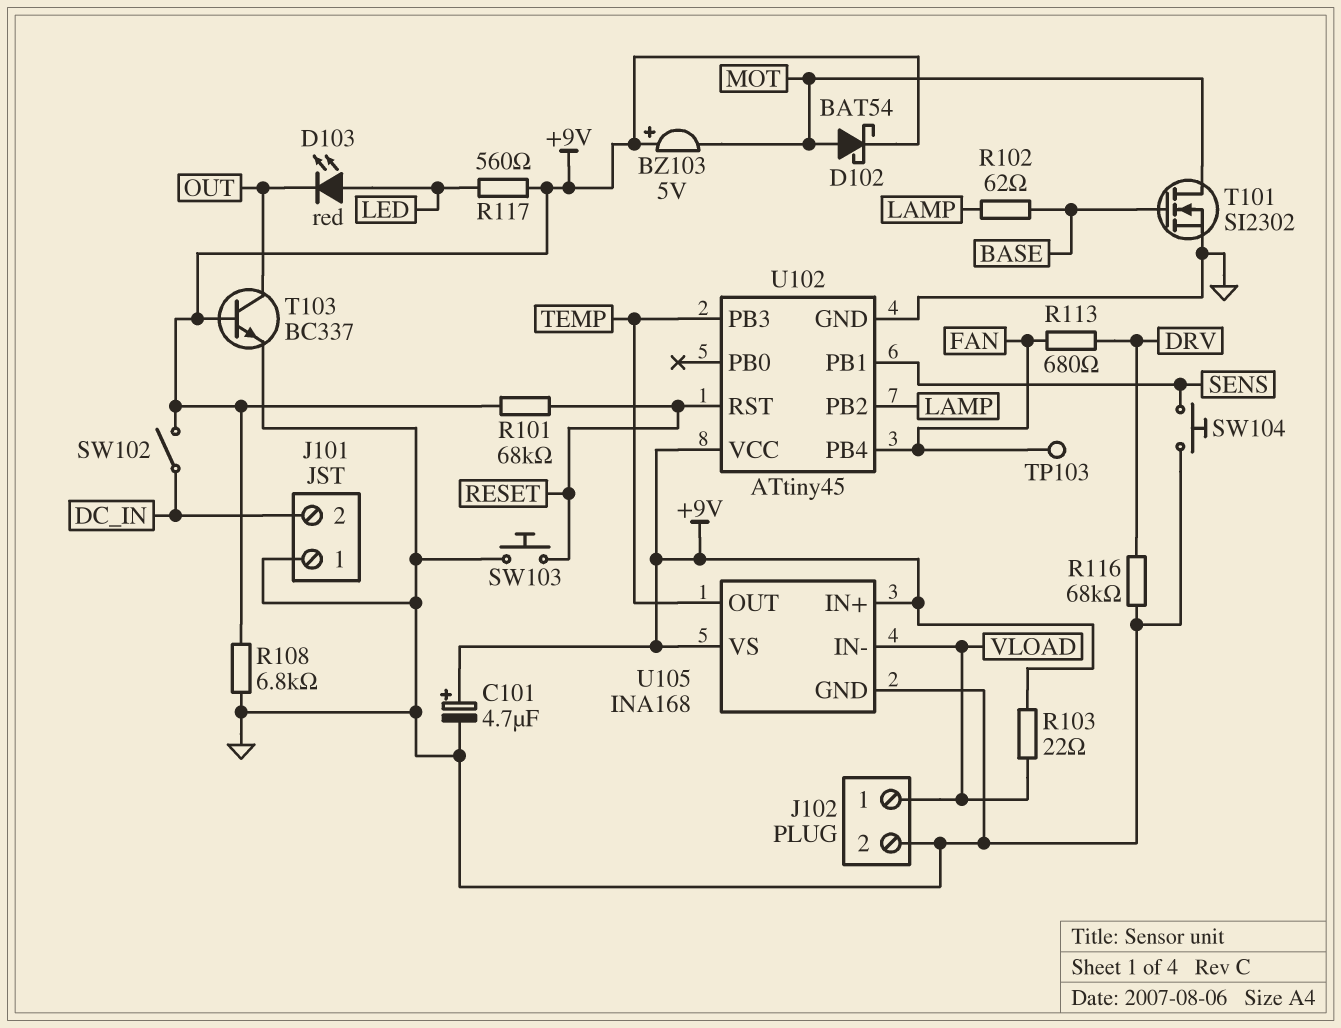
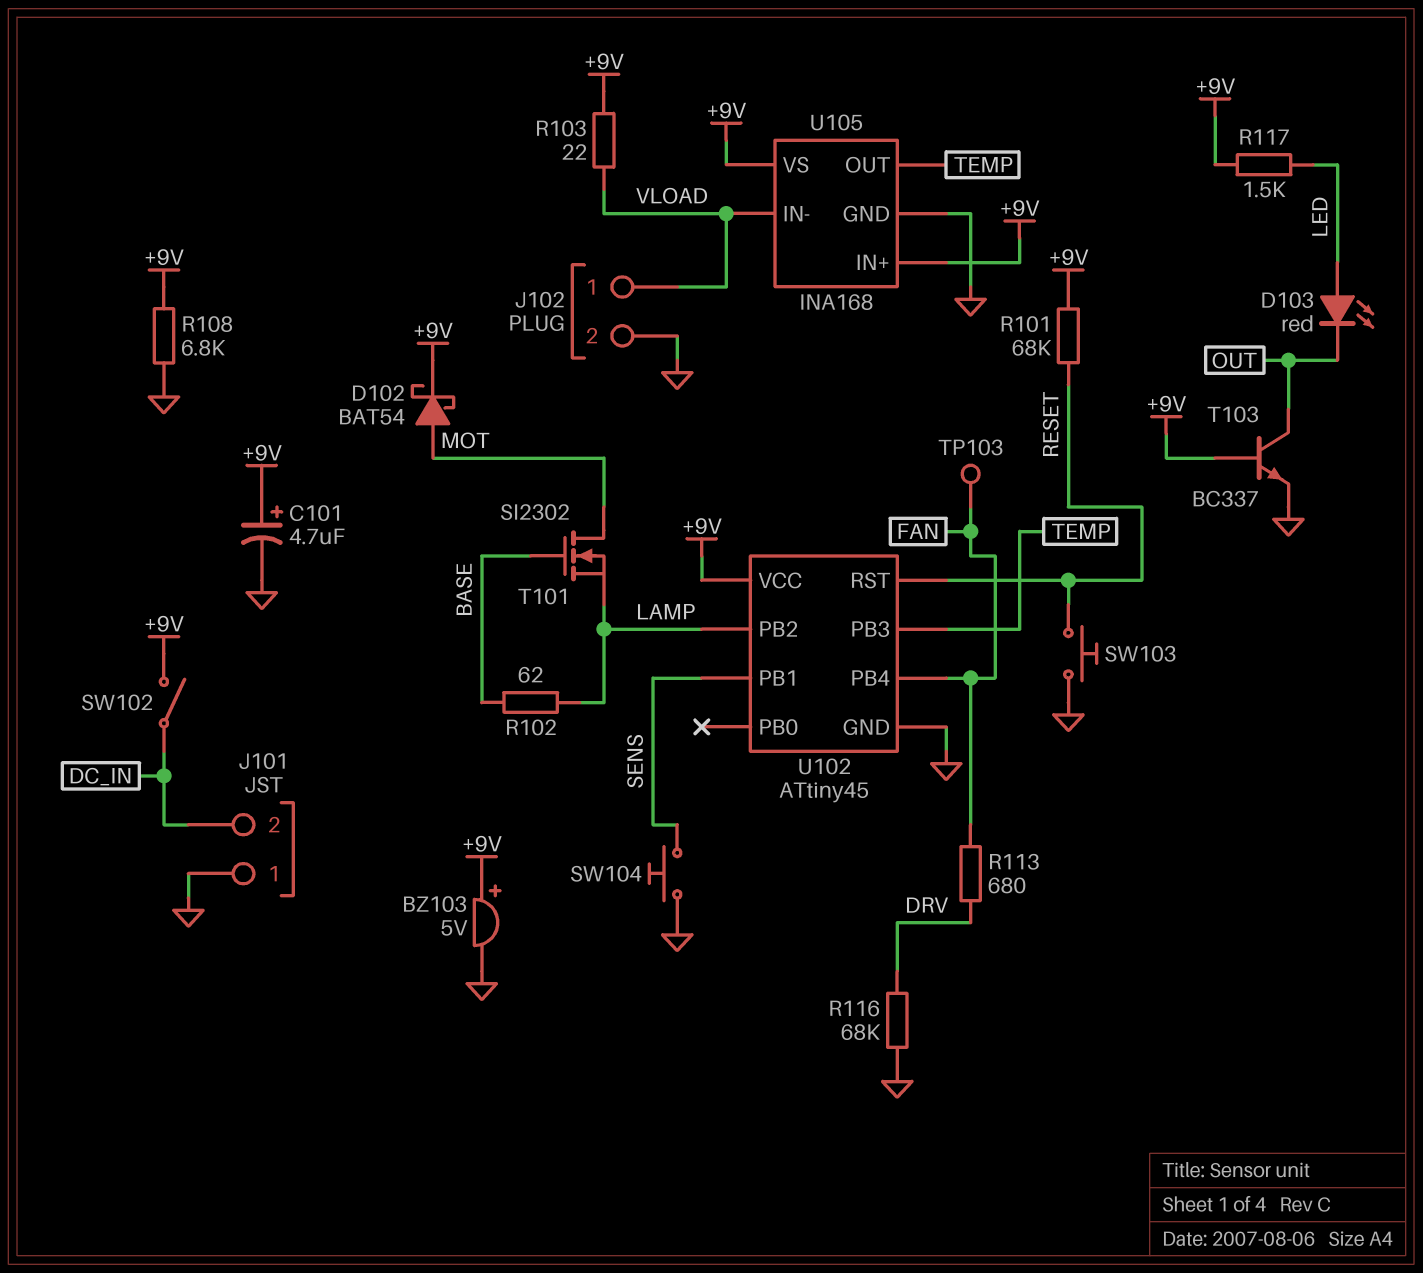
BZ103: buzzer 5V (plus +9V, minus MOT) -> buzzer 5V (plus +9V, minus GND)
R117: 560 (+9V, LED) -> 1.5k (+9V, LED)
T101: NMOS SI2302 (G BASE, D MOT, S GND) -> NMOS SI2302 (G BASE, D MOT, S LAMP)

